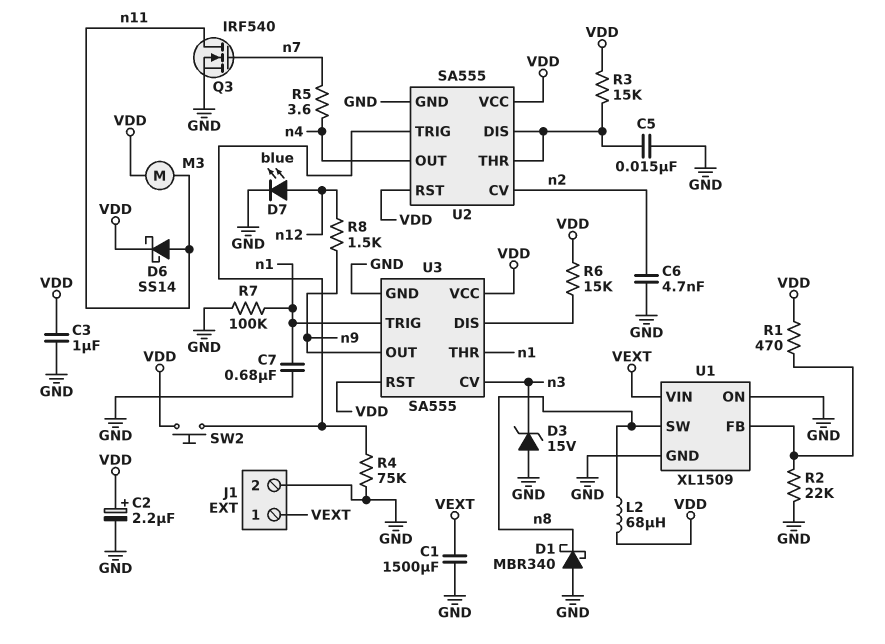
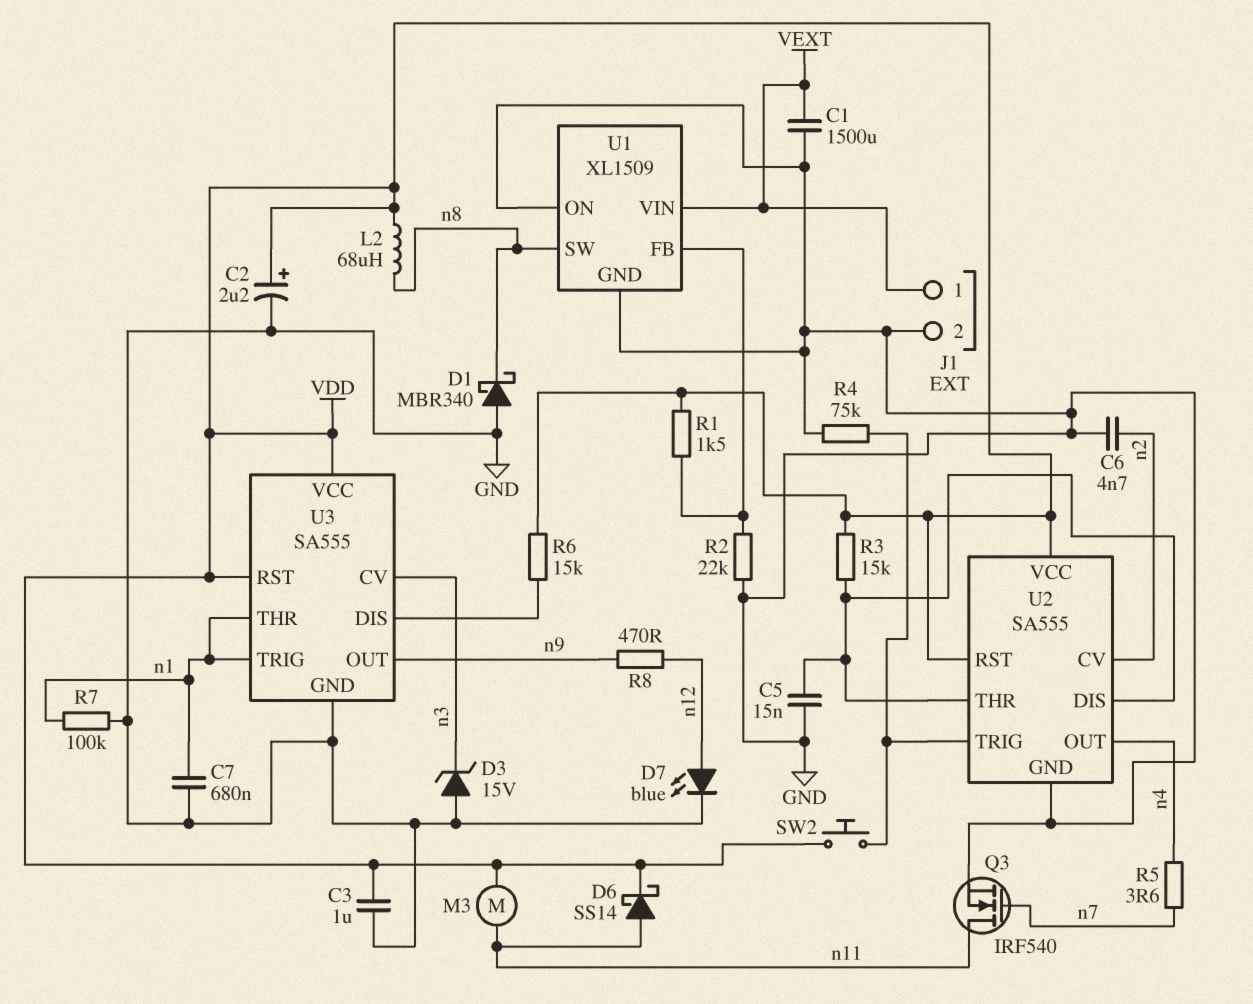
R1: 470 (U1/FB, VDD) -> 1.5k (U1/FB, VDD)
R8: 1.5k (n9, n12) -> 470 (n9, n12)

